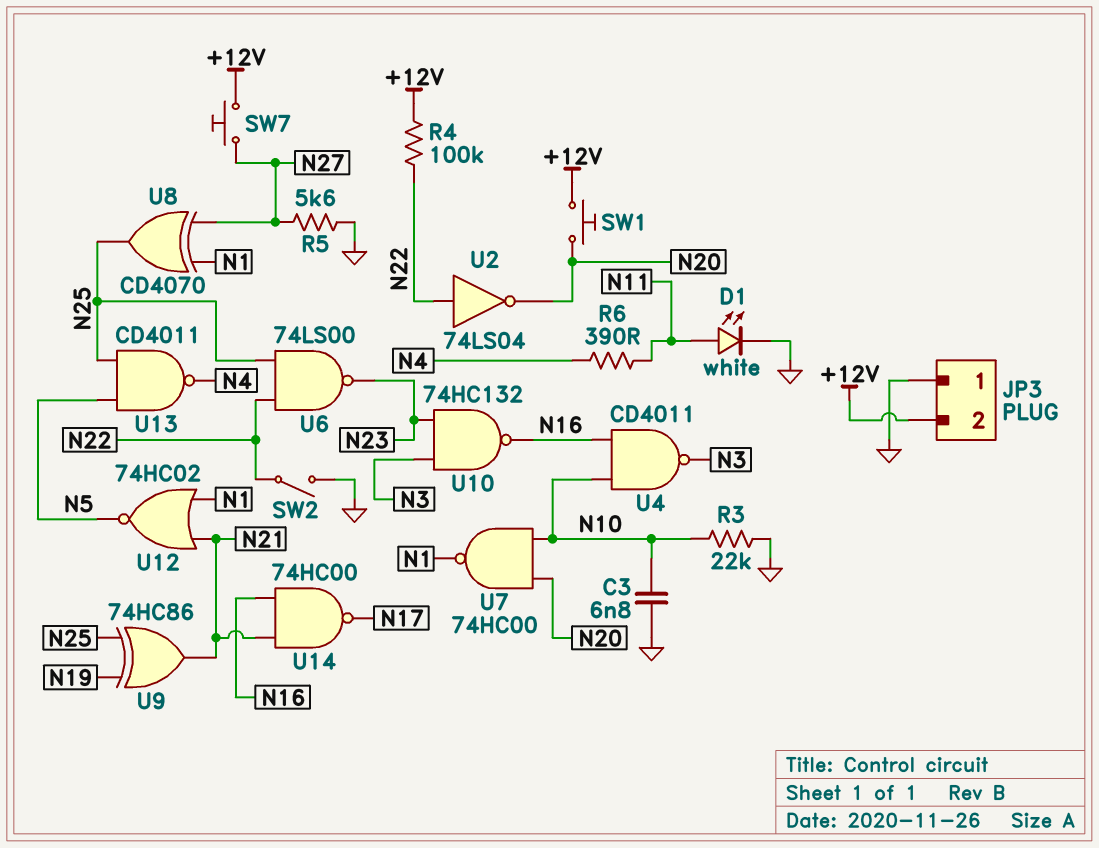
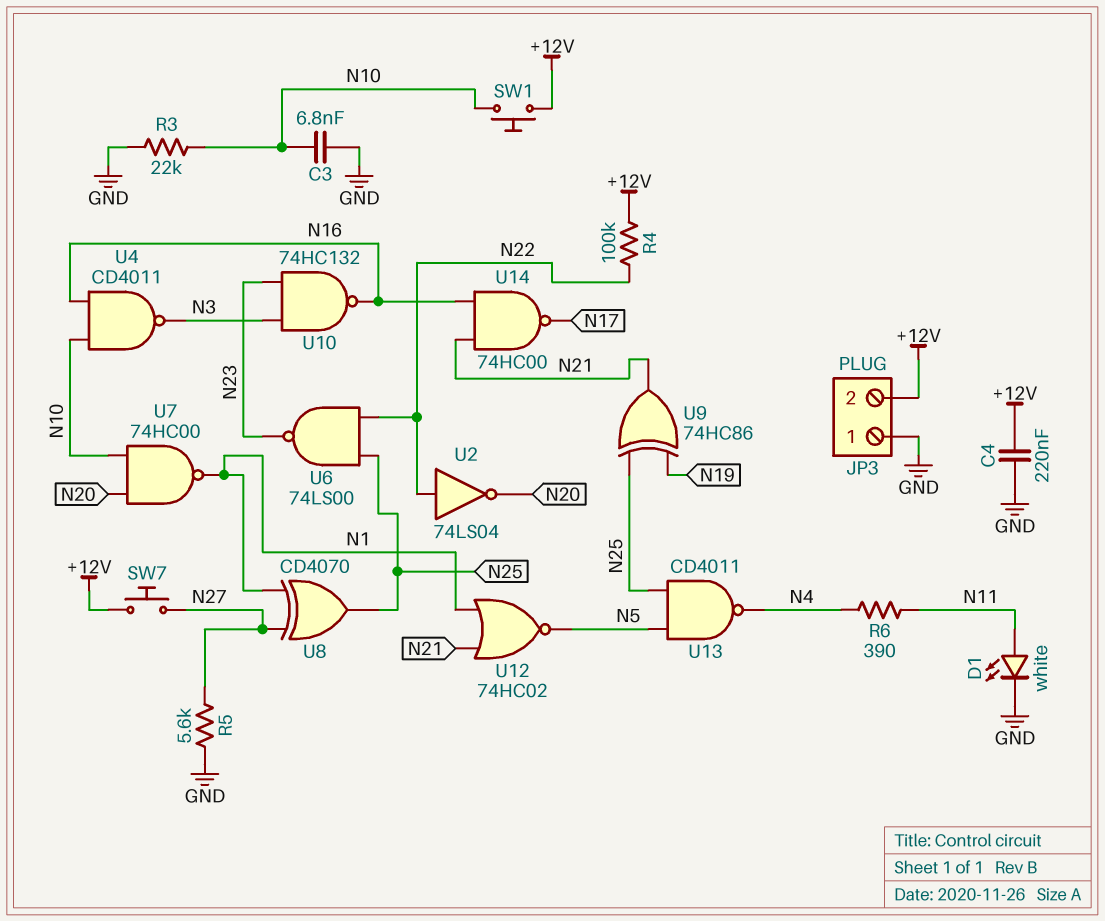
C4: none -> 220nF (+12V, GND)
SW1: button (+12V, N20) -> button (+12V, N10)
SW2: switch (GND, N22) -> none

